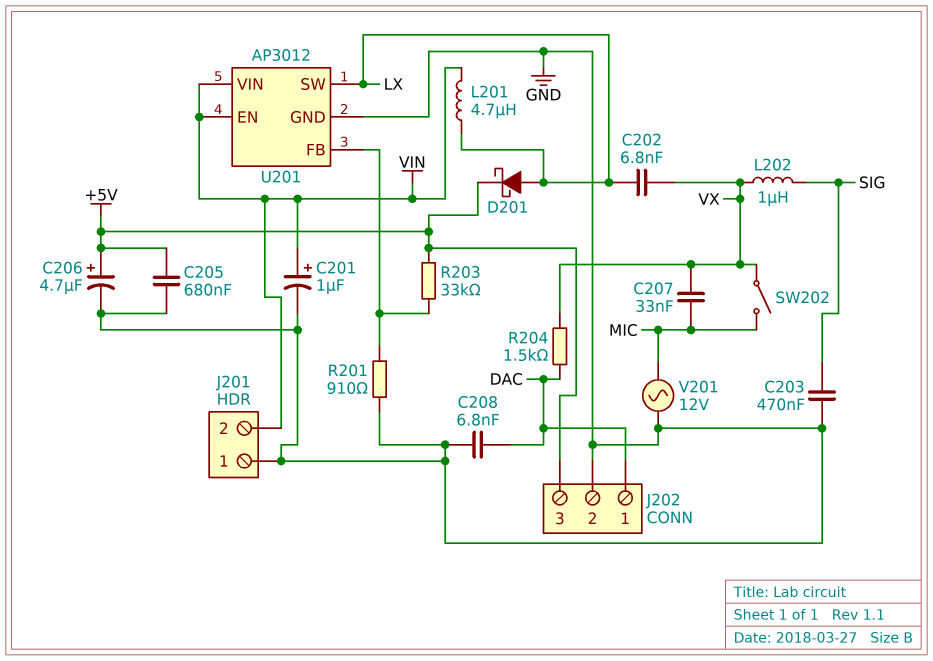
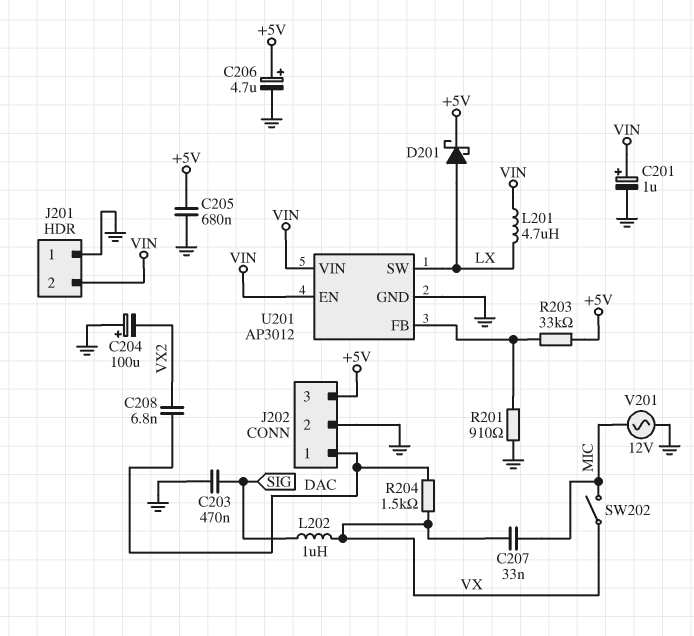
C202: 6.8nF (LX, VX) -> none
C204: none -> 100uF (plus GND, minus VX2)
C208: 6.8nF (DAC, GND) -> 6.8nF (DAC, VX2)

